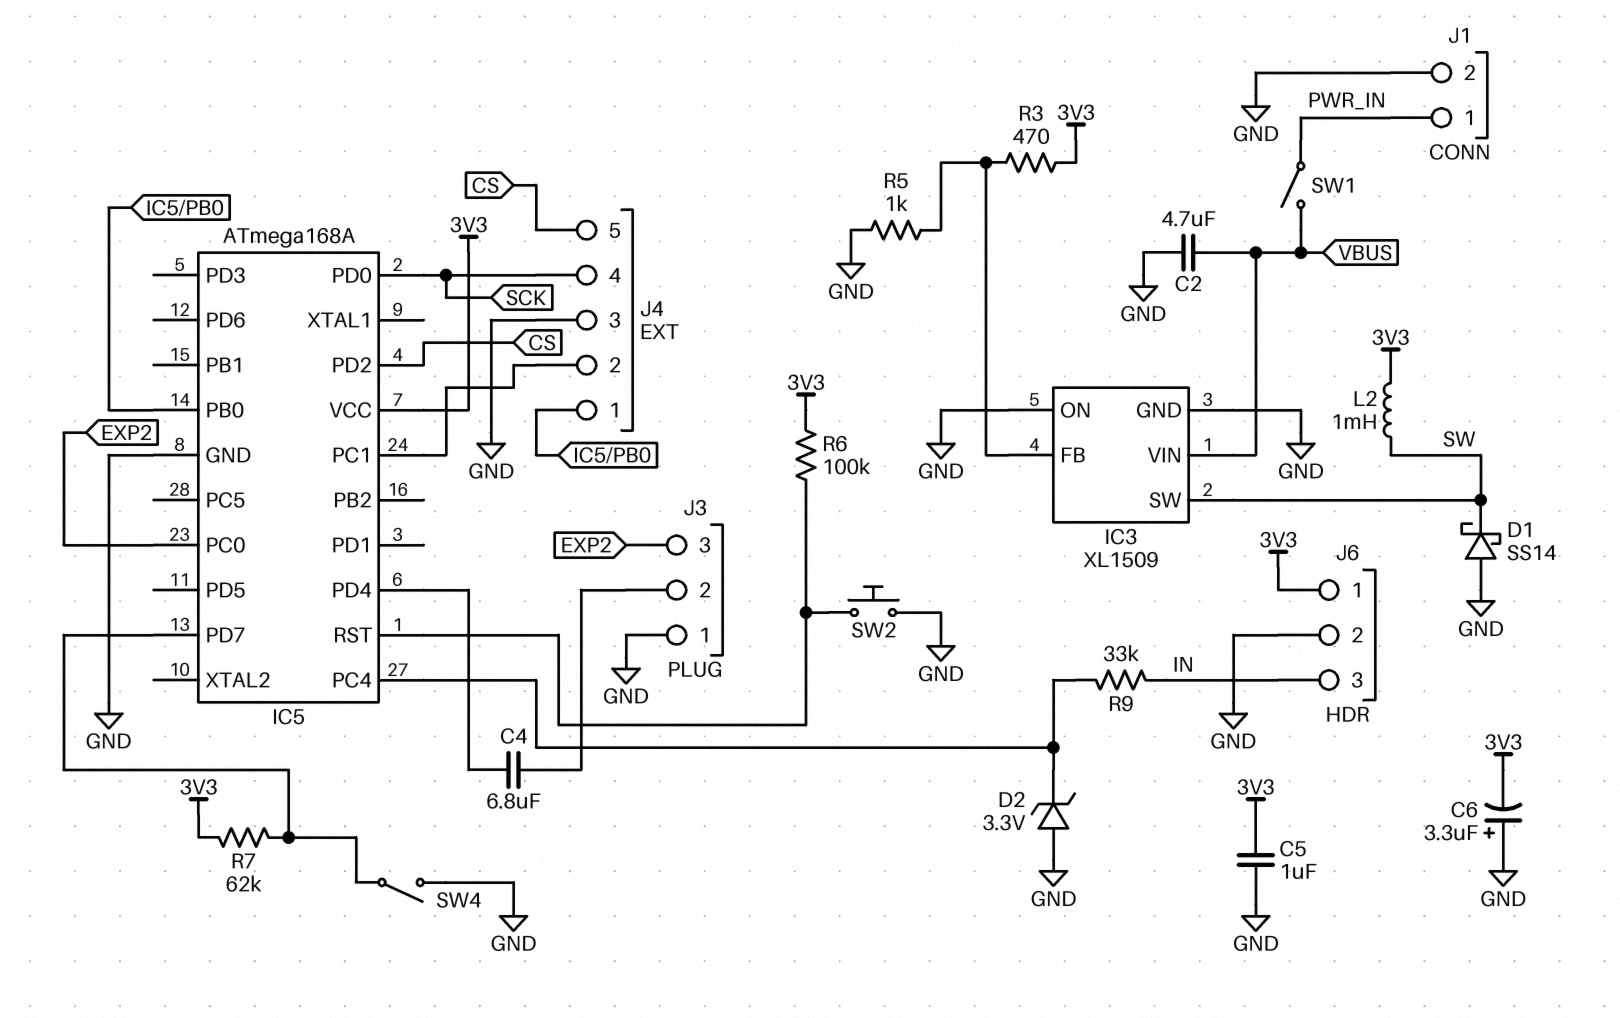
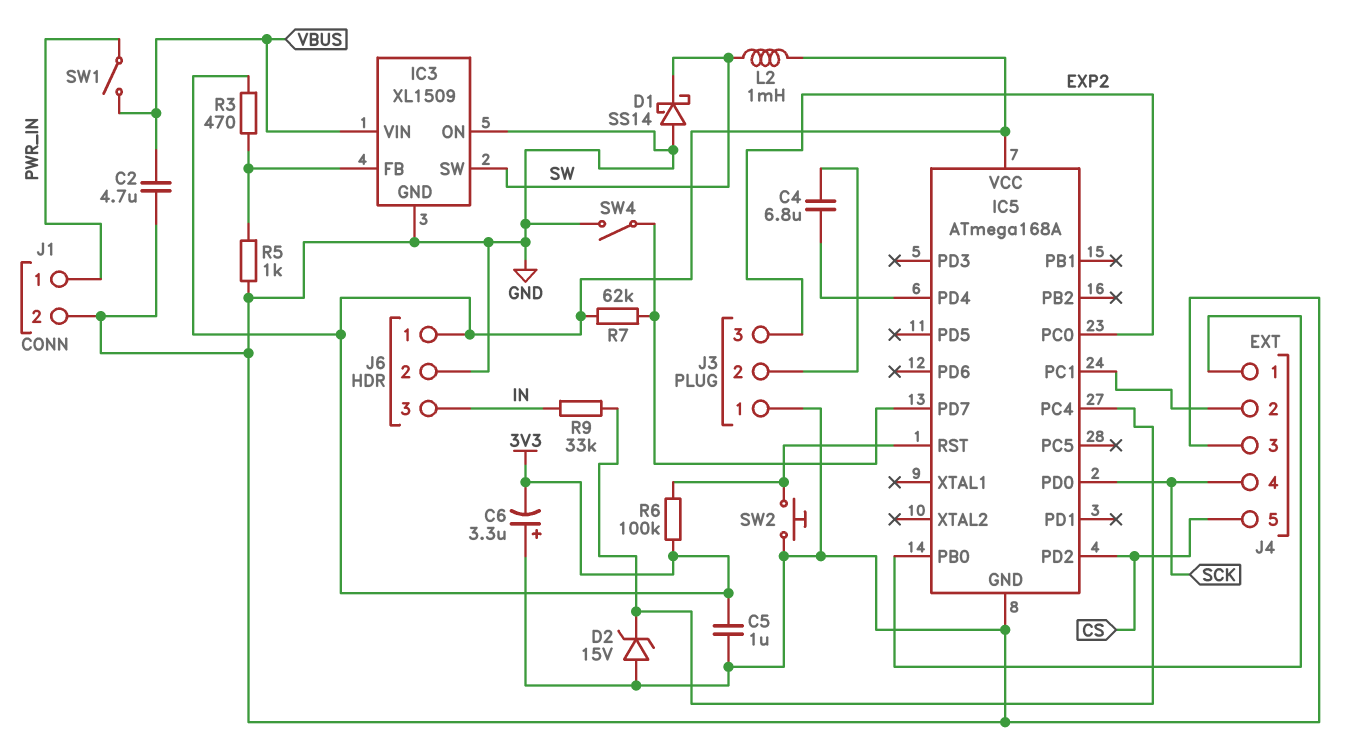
D2: zener 3.3V (A GND, K IC5/PC4) -> zener 15V (A GND, K IC5/PC4)

